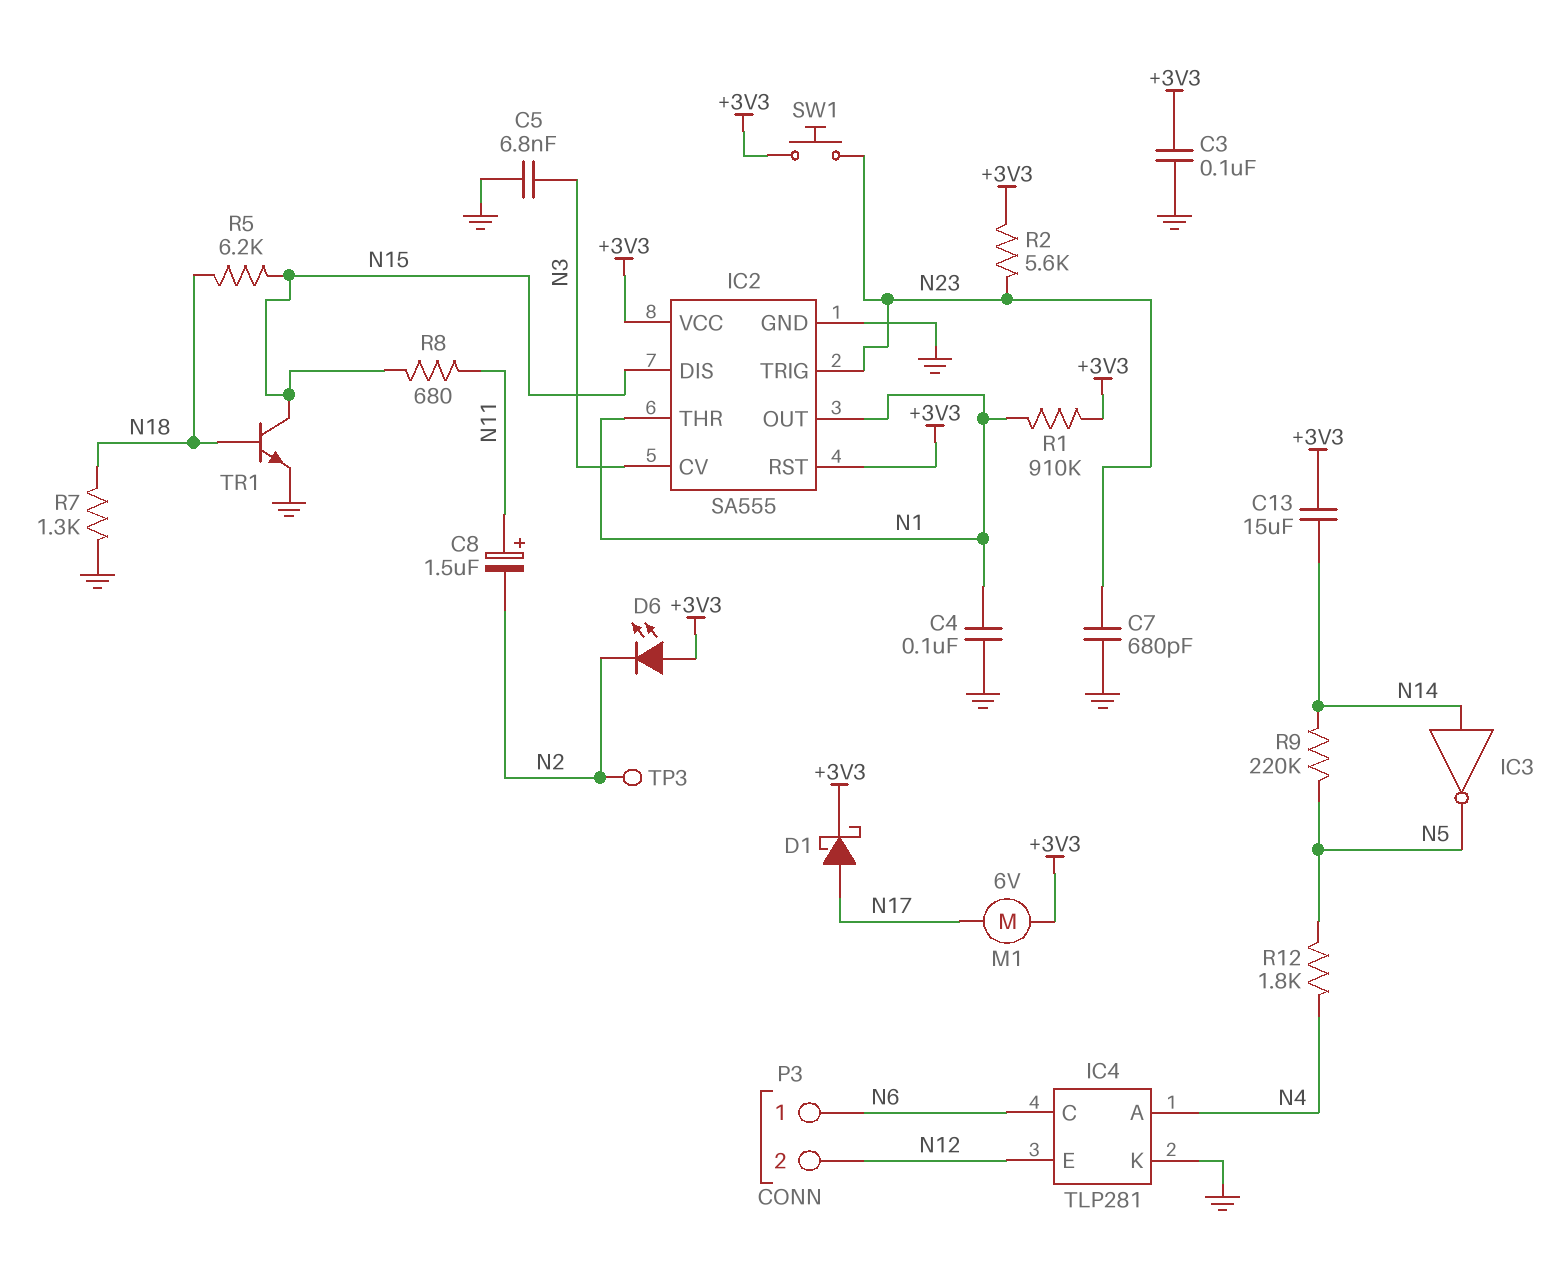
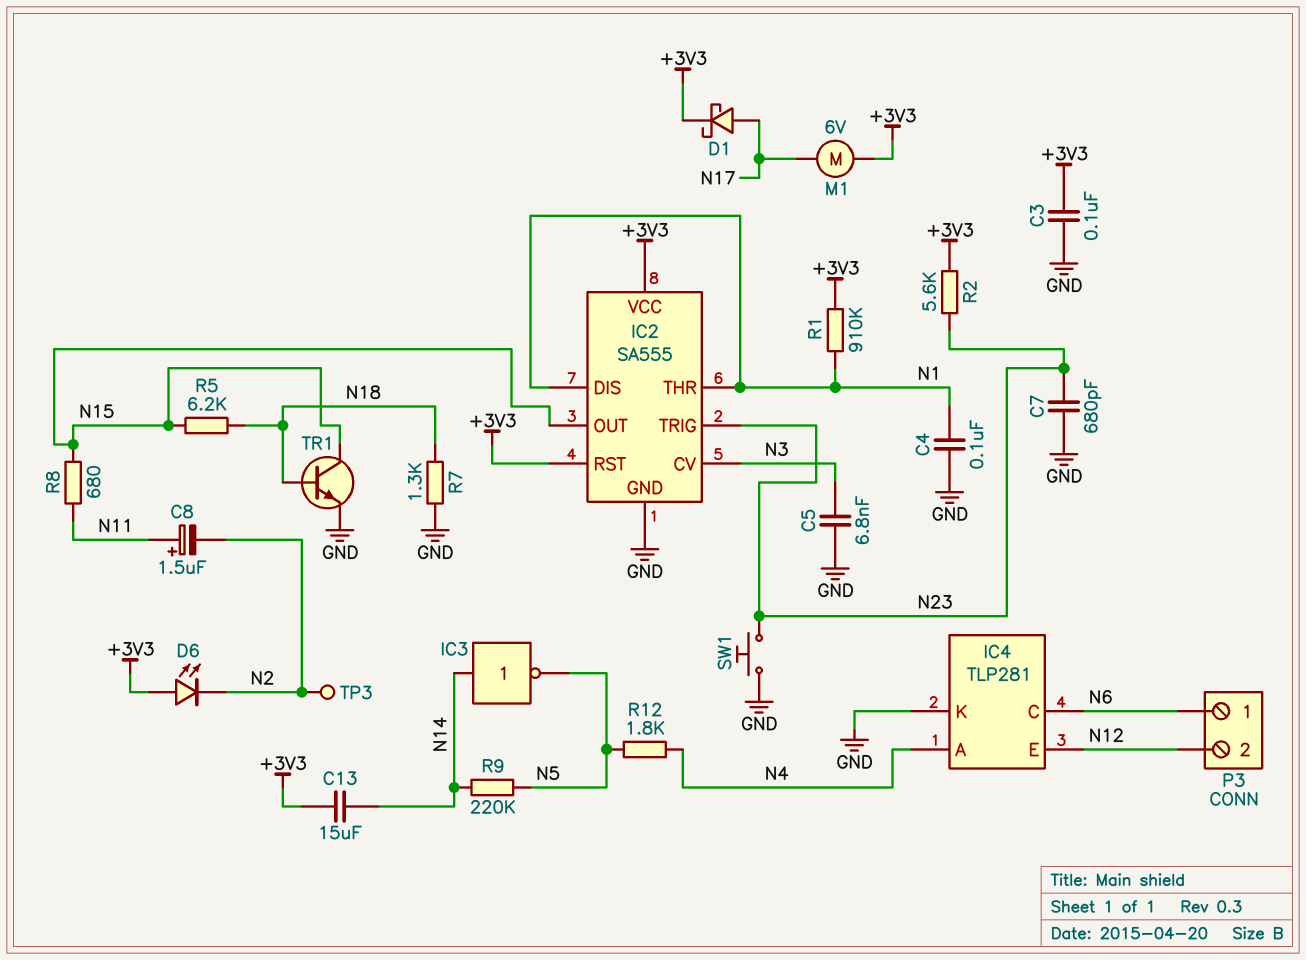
IC2 pin DIS: N15 -> N1
IC2 pin OUT: N1 -> N15
SW1: button (+3V3, N23) -> button (GND, N23)

